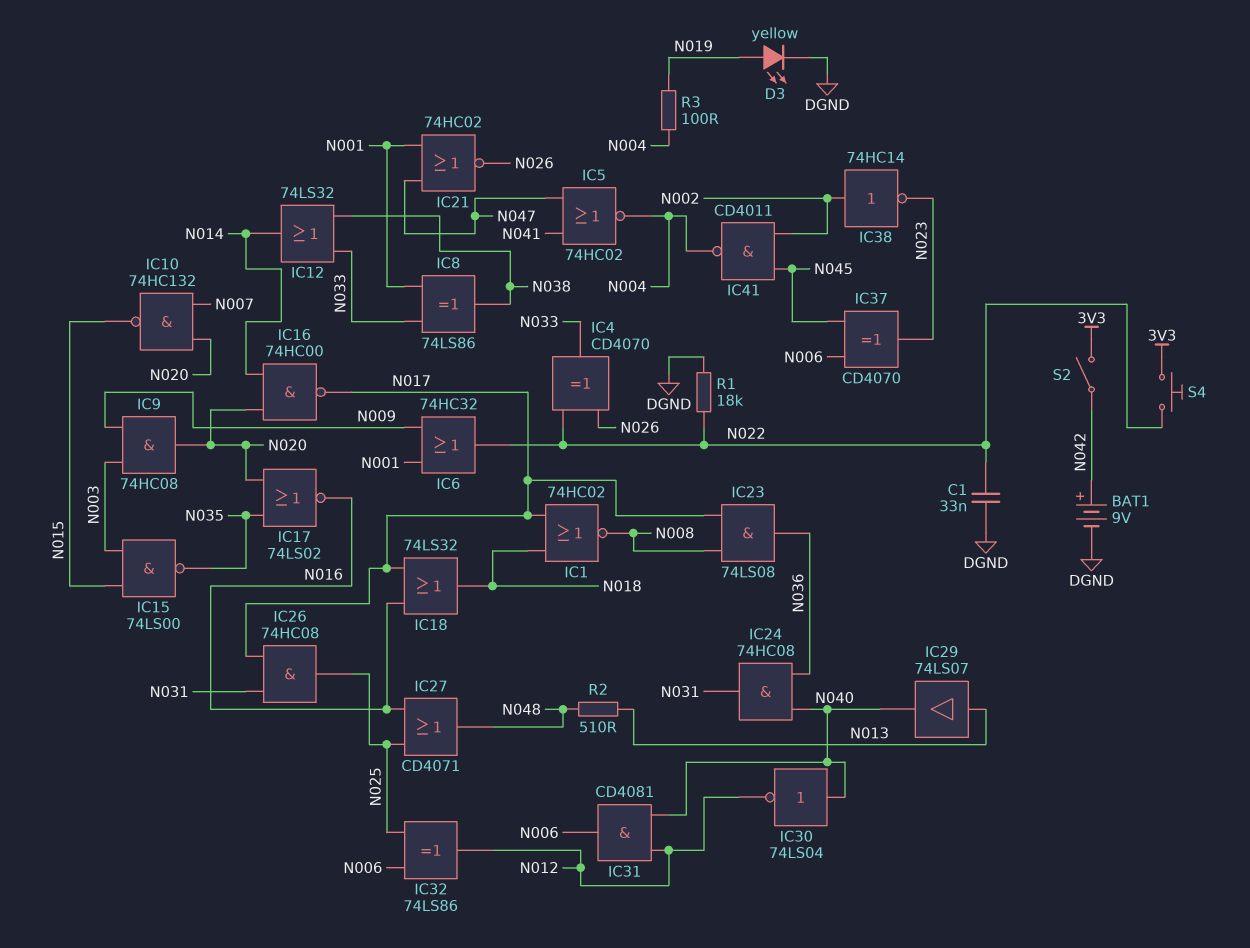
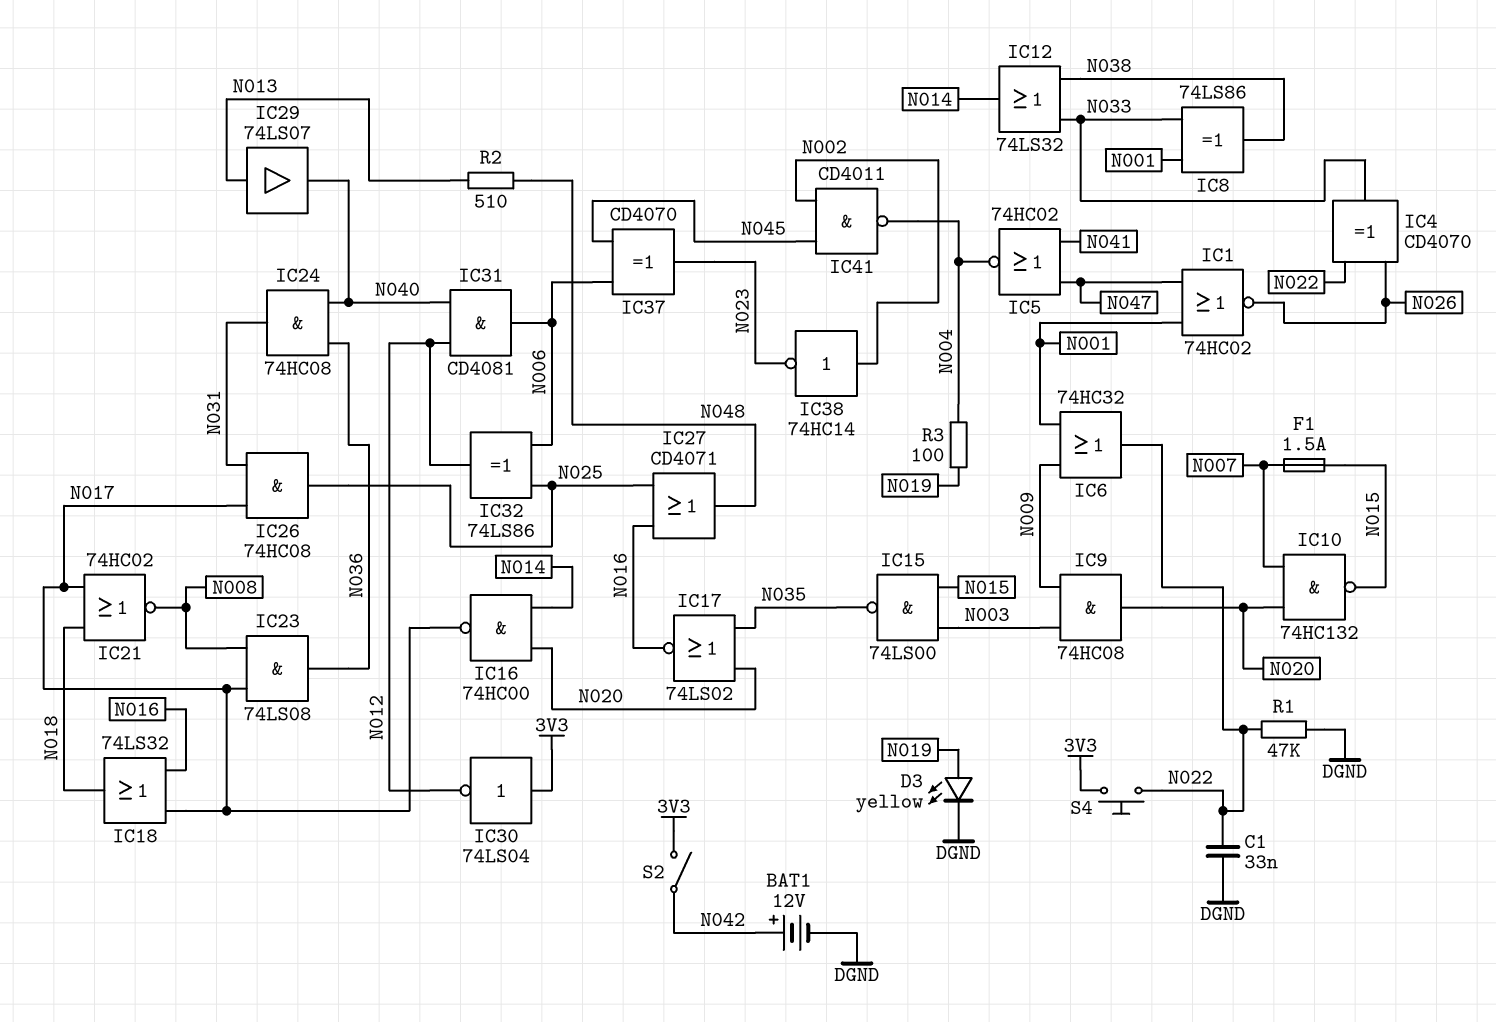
BAT1: 9V (plus N042, minus DGND) -> 12V (plus N042, minus DGND)
F1: none -> 1.5A (N007, N015)
IC1: NOR 74HC02 (in N017, in N018, out N008) -> NOR 74HC02 (in N001, in N047, out N026)
IC21: NOR 74HC02 (in N001, in N047, out N026) -> NOR 74HC02 (in N017, in N018, out N008)
IC30: NOT 74LS04 (in N040, out N012) -> NOT 74LS04 (in 3V3, out N012)
R1: 18k (DGND, N022) -> 47k (DGND, N022)

